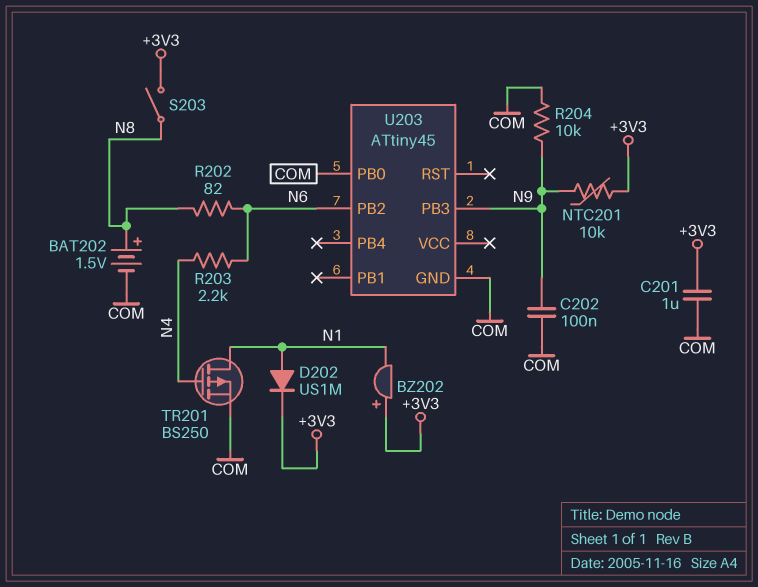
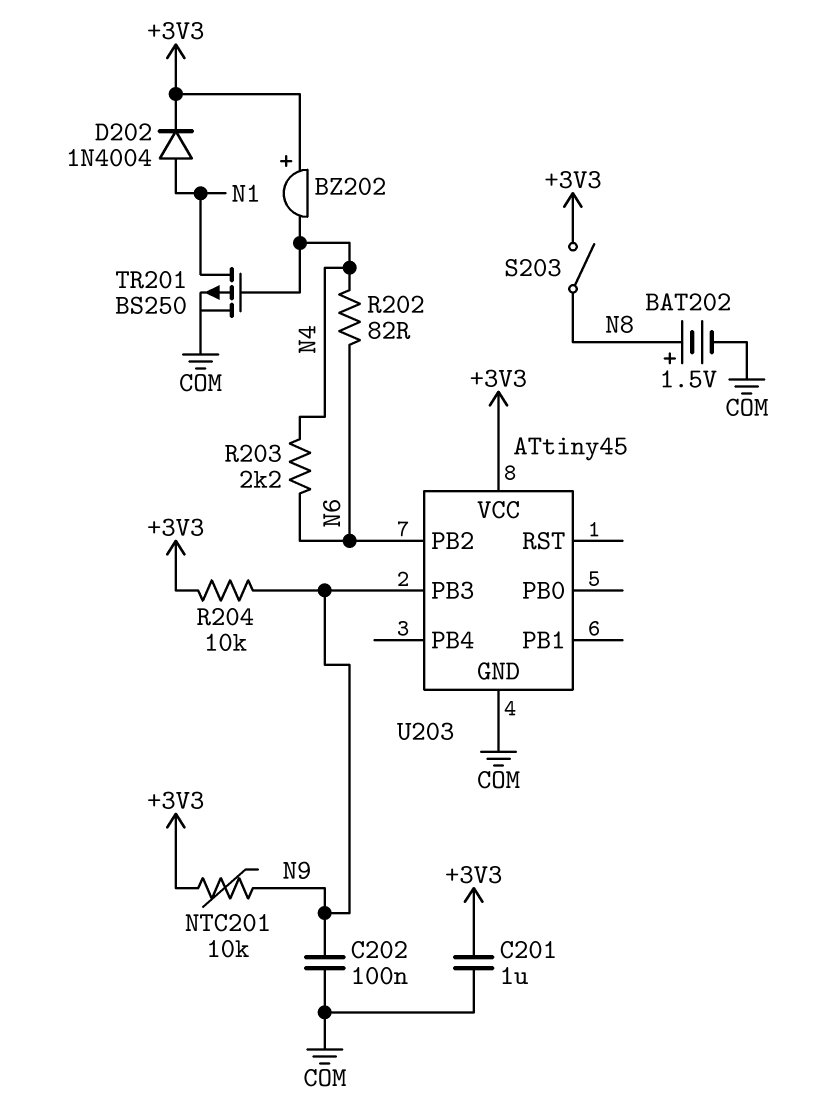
BZ202: buzzer (plus +3V3, minus N1) -> buzzer (plus +3V3, minus N4)
D202: diode US1M (A N1, K +3V3) -> diode 1N4004 (A N1, K +3V3)
R202: 82 (N6, N8) -> 82 (N4, N6)
R204: 10k (COM, N9) -> 10k (+3V3, N9)
U203 pin PB0: COM -> none
U203 pin VCC: none -> +3V3

